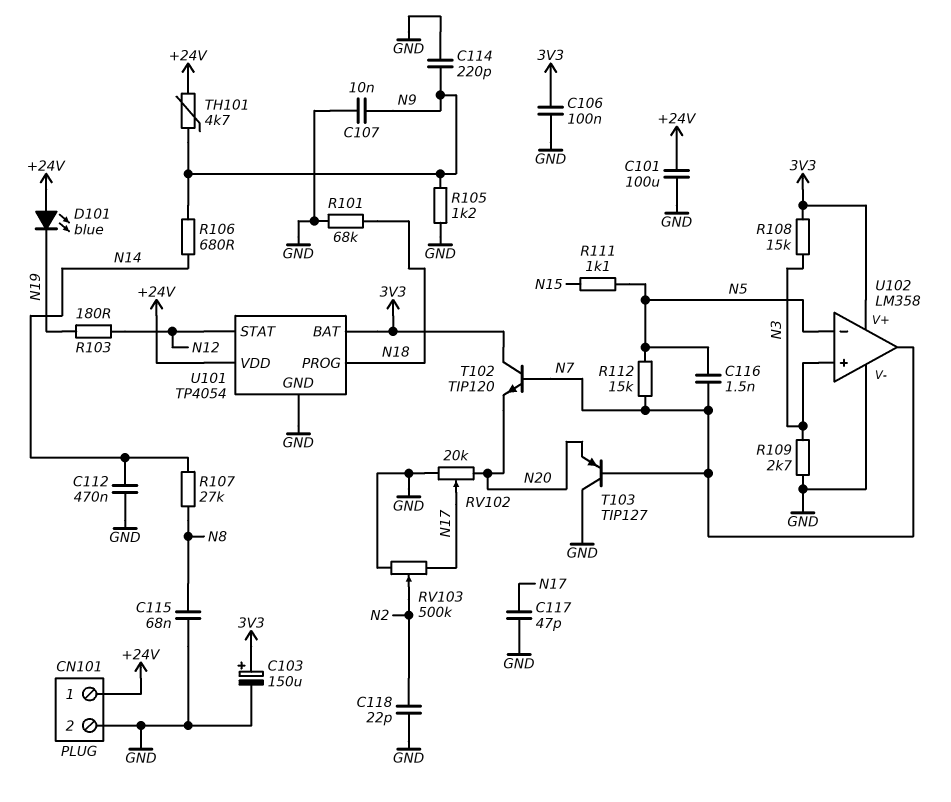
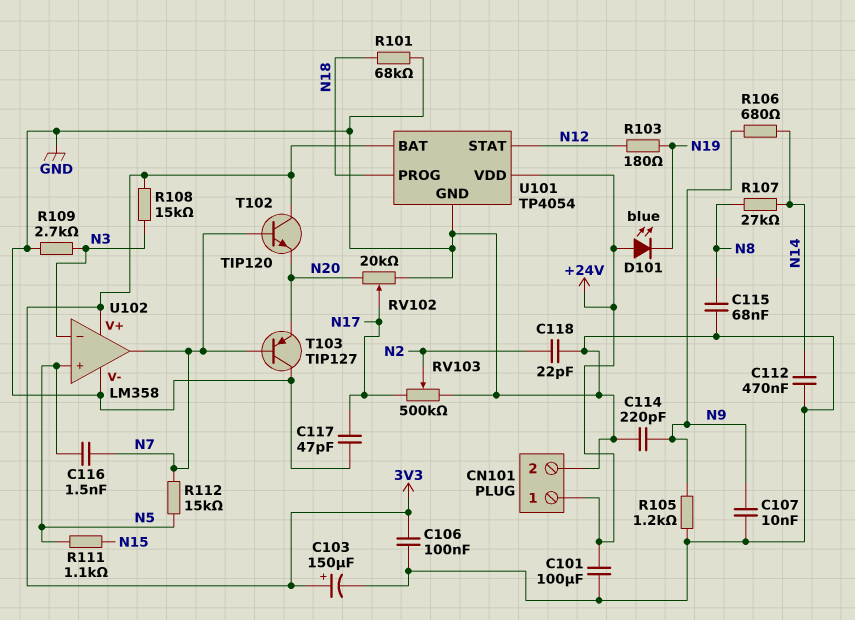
TH101: 4.7k (+24V, N9) -> none
U102 pin in+: N3 -> N5
U102 pin in-: N5 -> N3

